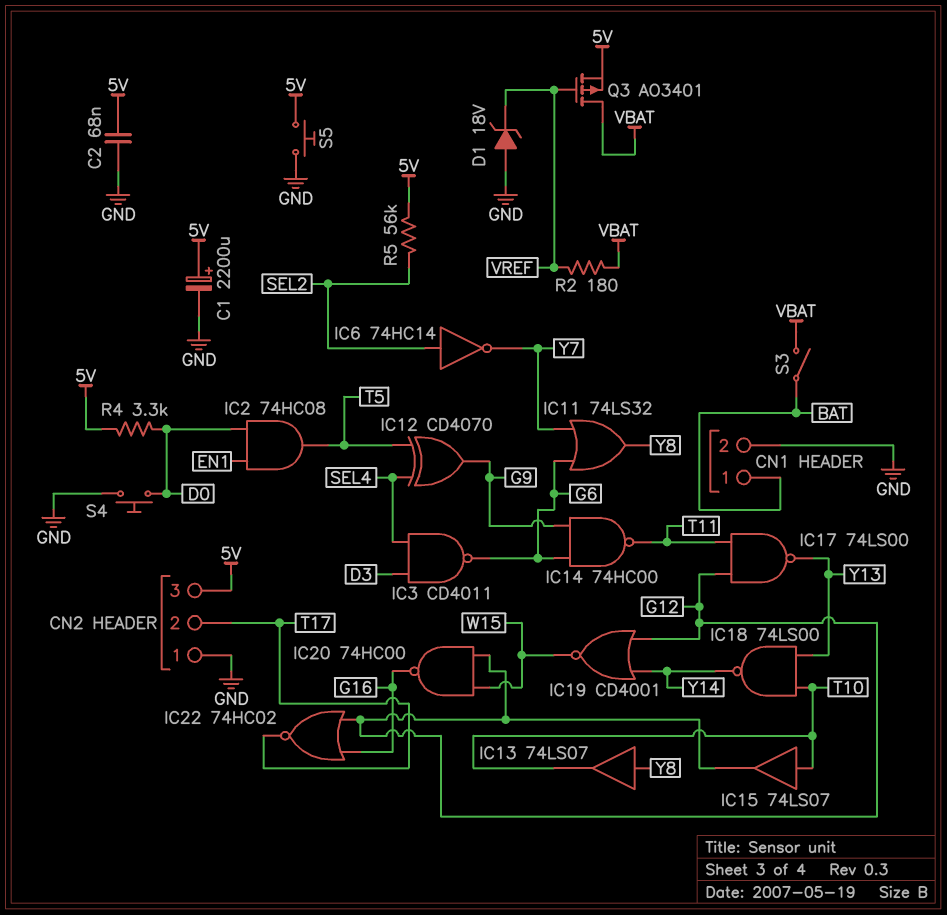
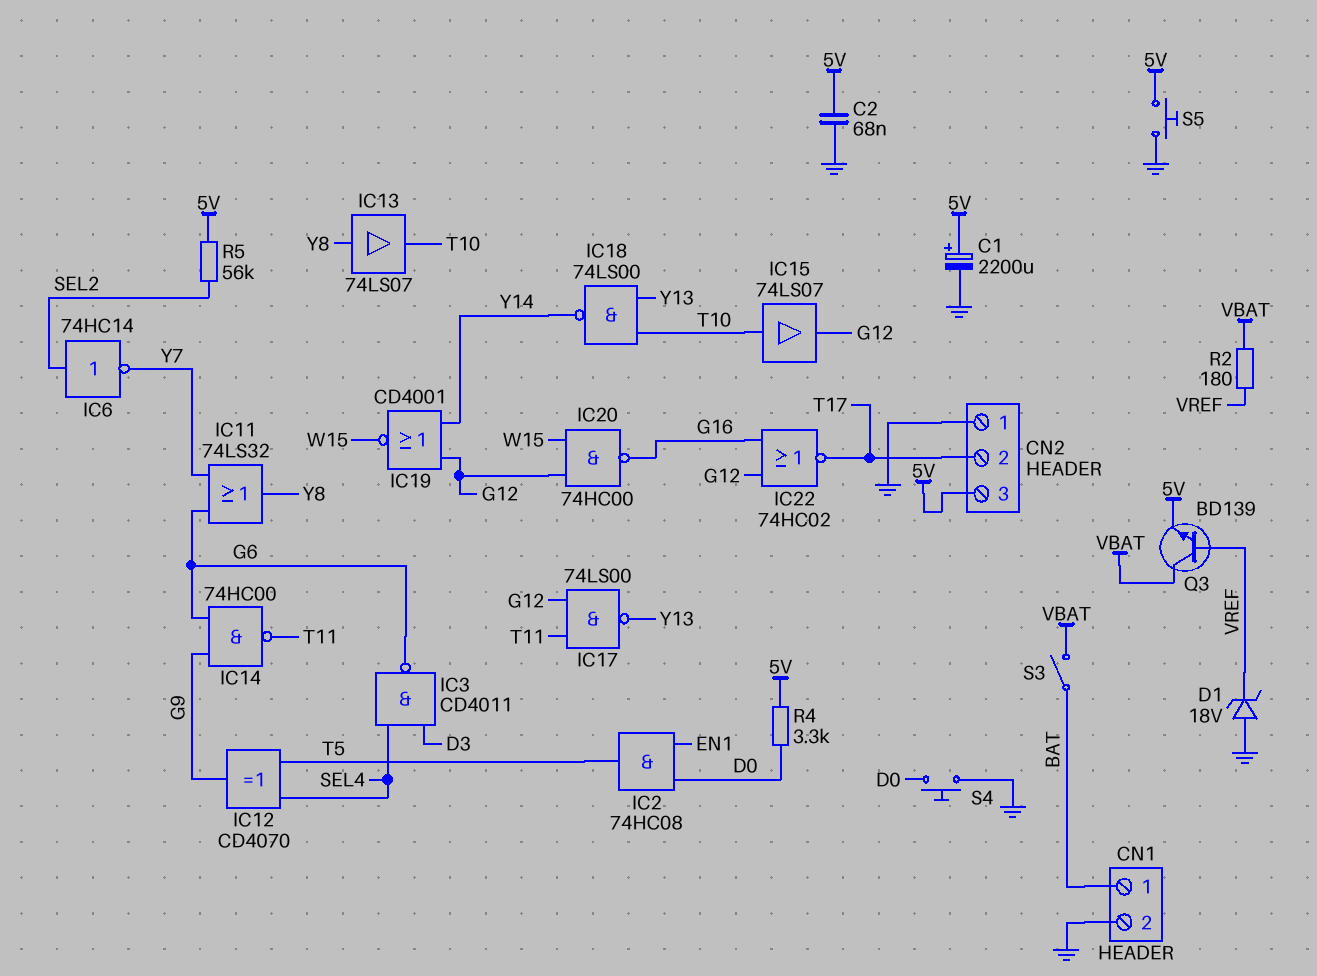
Q3: PMOS AO3401 (G VREF, D VBAT, S 5V) -> NPN BD139 (B VREF, C VBAT, E 5V)

